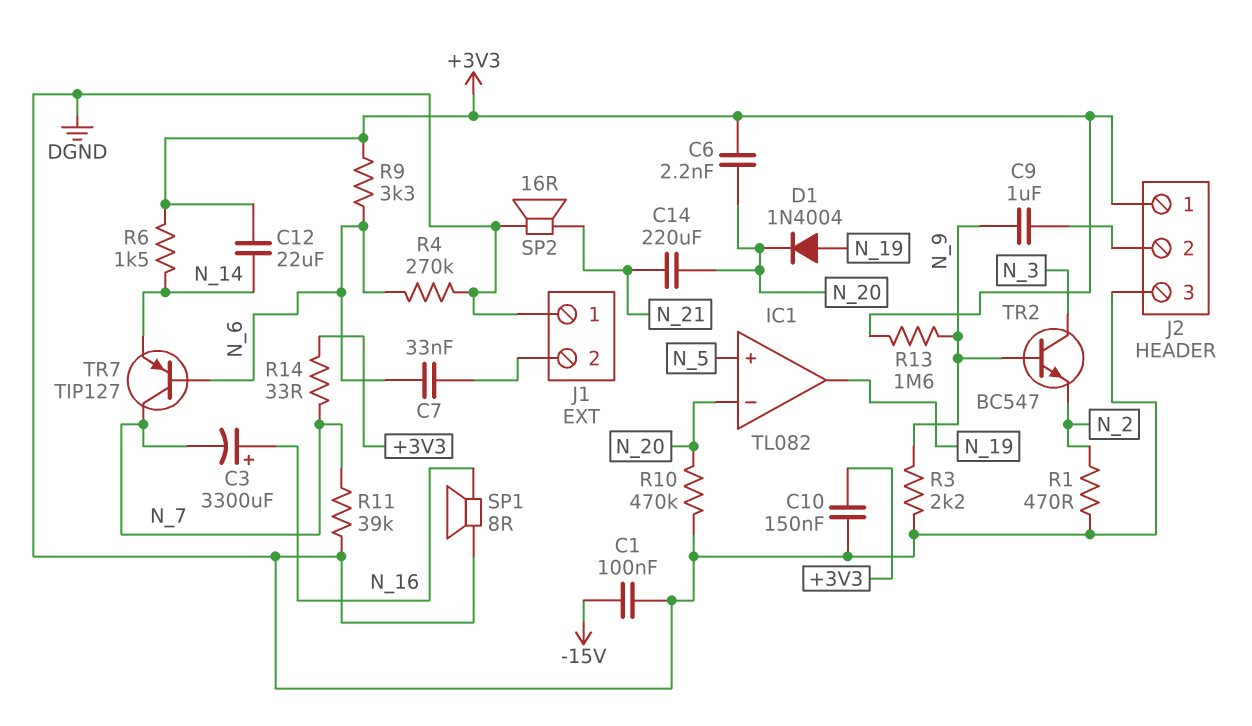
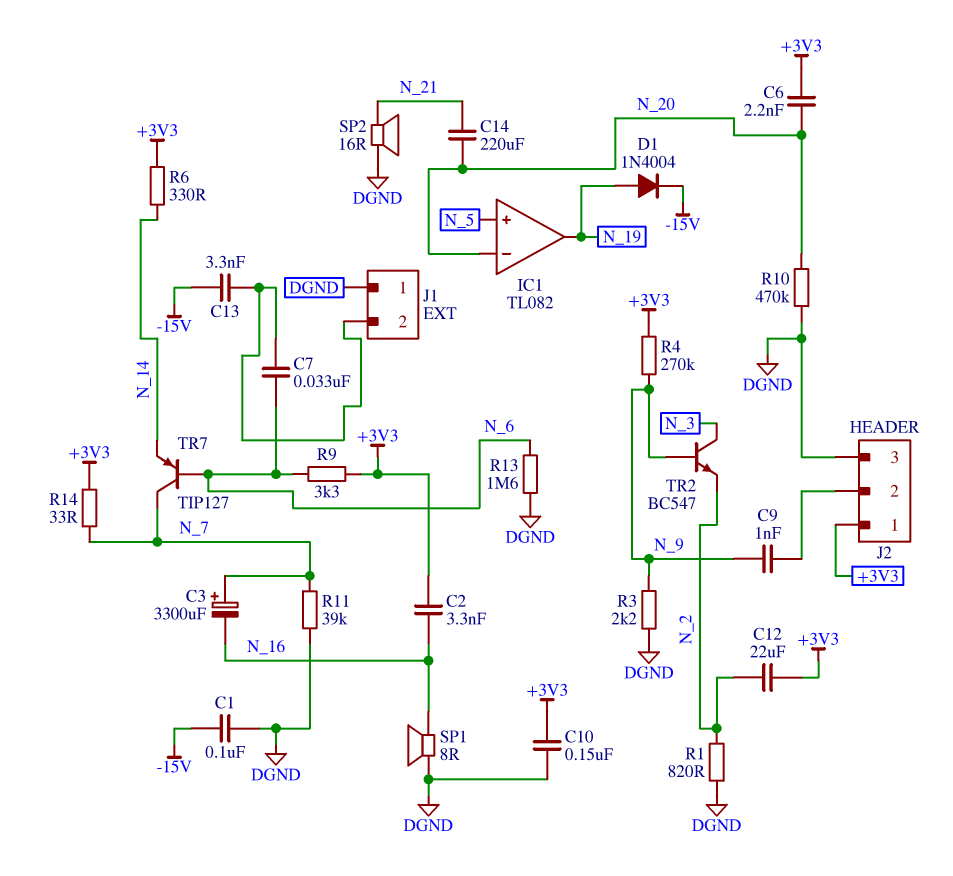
C2: none -> 3.3nF (+3V3, N_16)
C3: 3300uF (plus N_16, minus N_7) -> 3300uF (plus N_7, minus N_16)
C9: 1uF (J2/2, N_9) -> 1nF (J2/2, N_9)
C12: 22uF (+3V3, N_14) -> 22uF (+3V3, N_2)
C13: none -> 3.3nF (-15V, J1/2)
D1: diode 1N4004 (A N_19, K N_20) -> diode 1N4004 (A N_19, K -15V)
R1: 470 (DGND, N_2) -> 820 (DGND, N_2)
R4: 270k (DGND, N_6) -> 270k (+3V3, N_9)
R6: 1.5k (+3V3, N_14) -> 330 (+3V3, N_14)
R13: 1.6M (+3V3, N_9) -> 1.6M (DGND, N_6)

